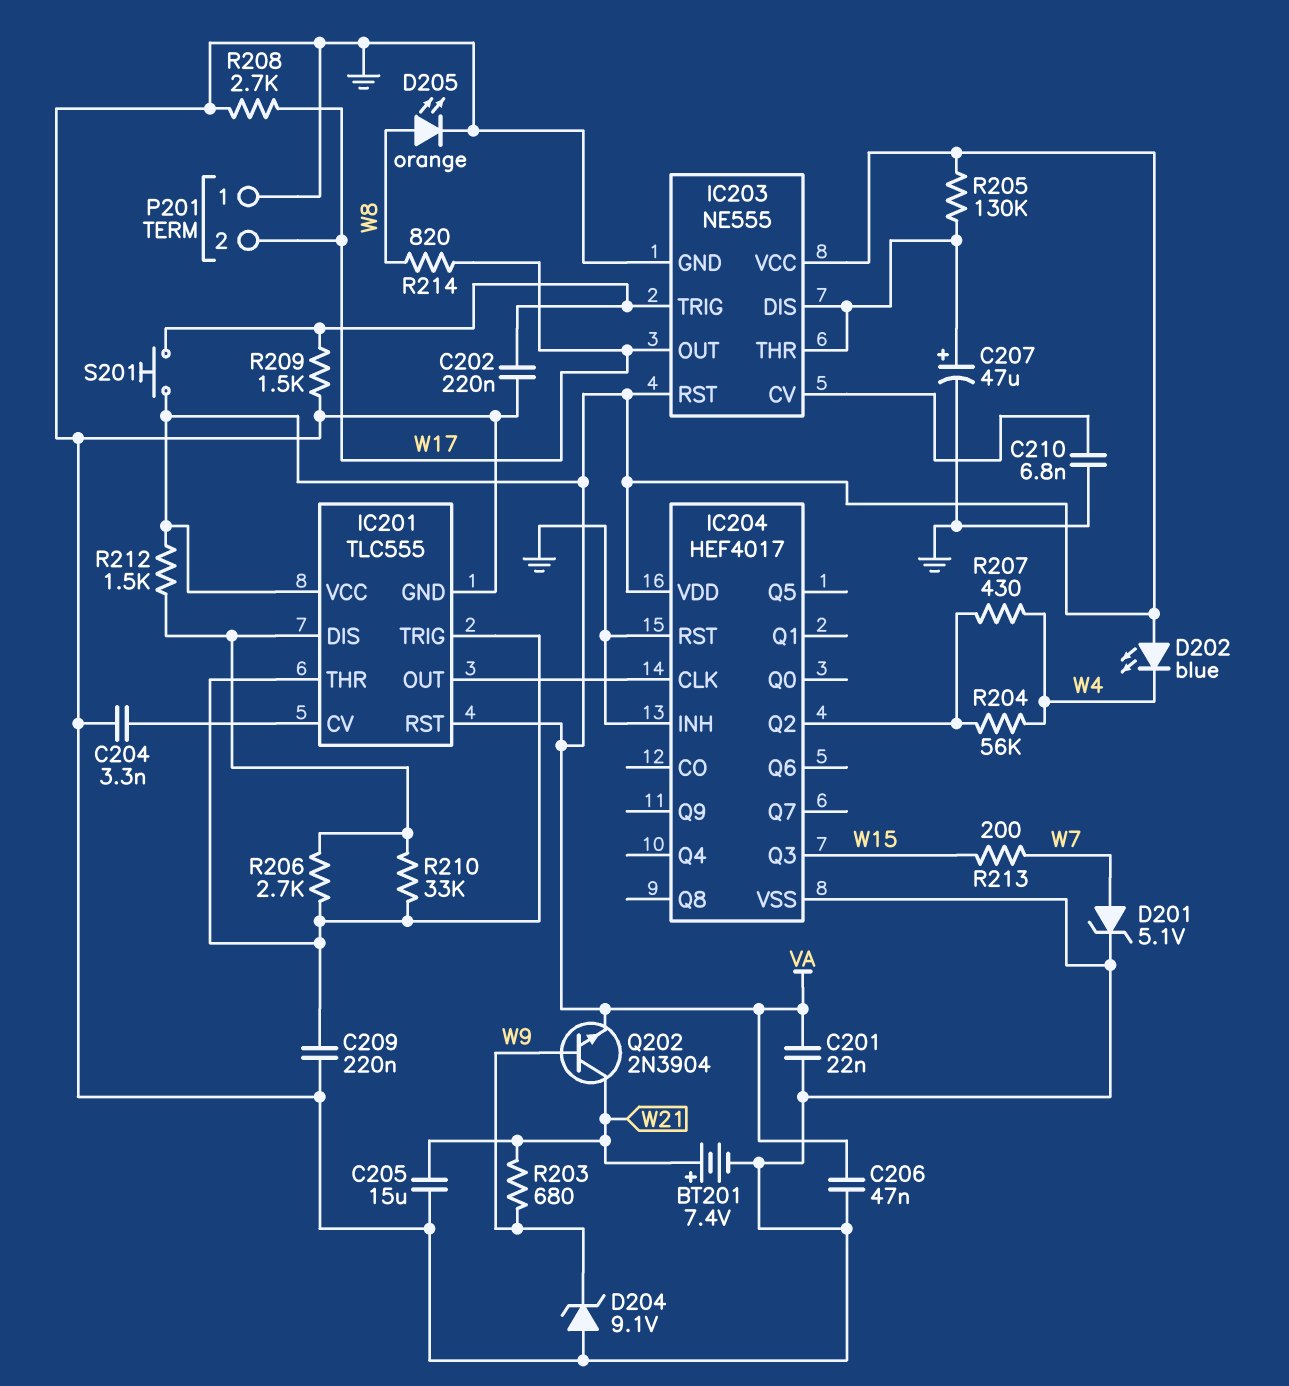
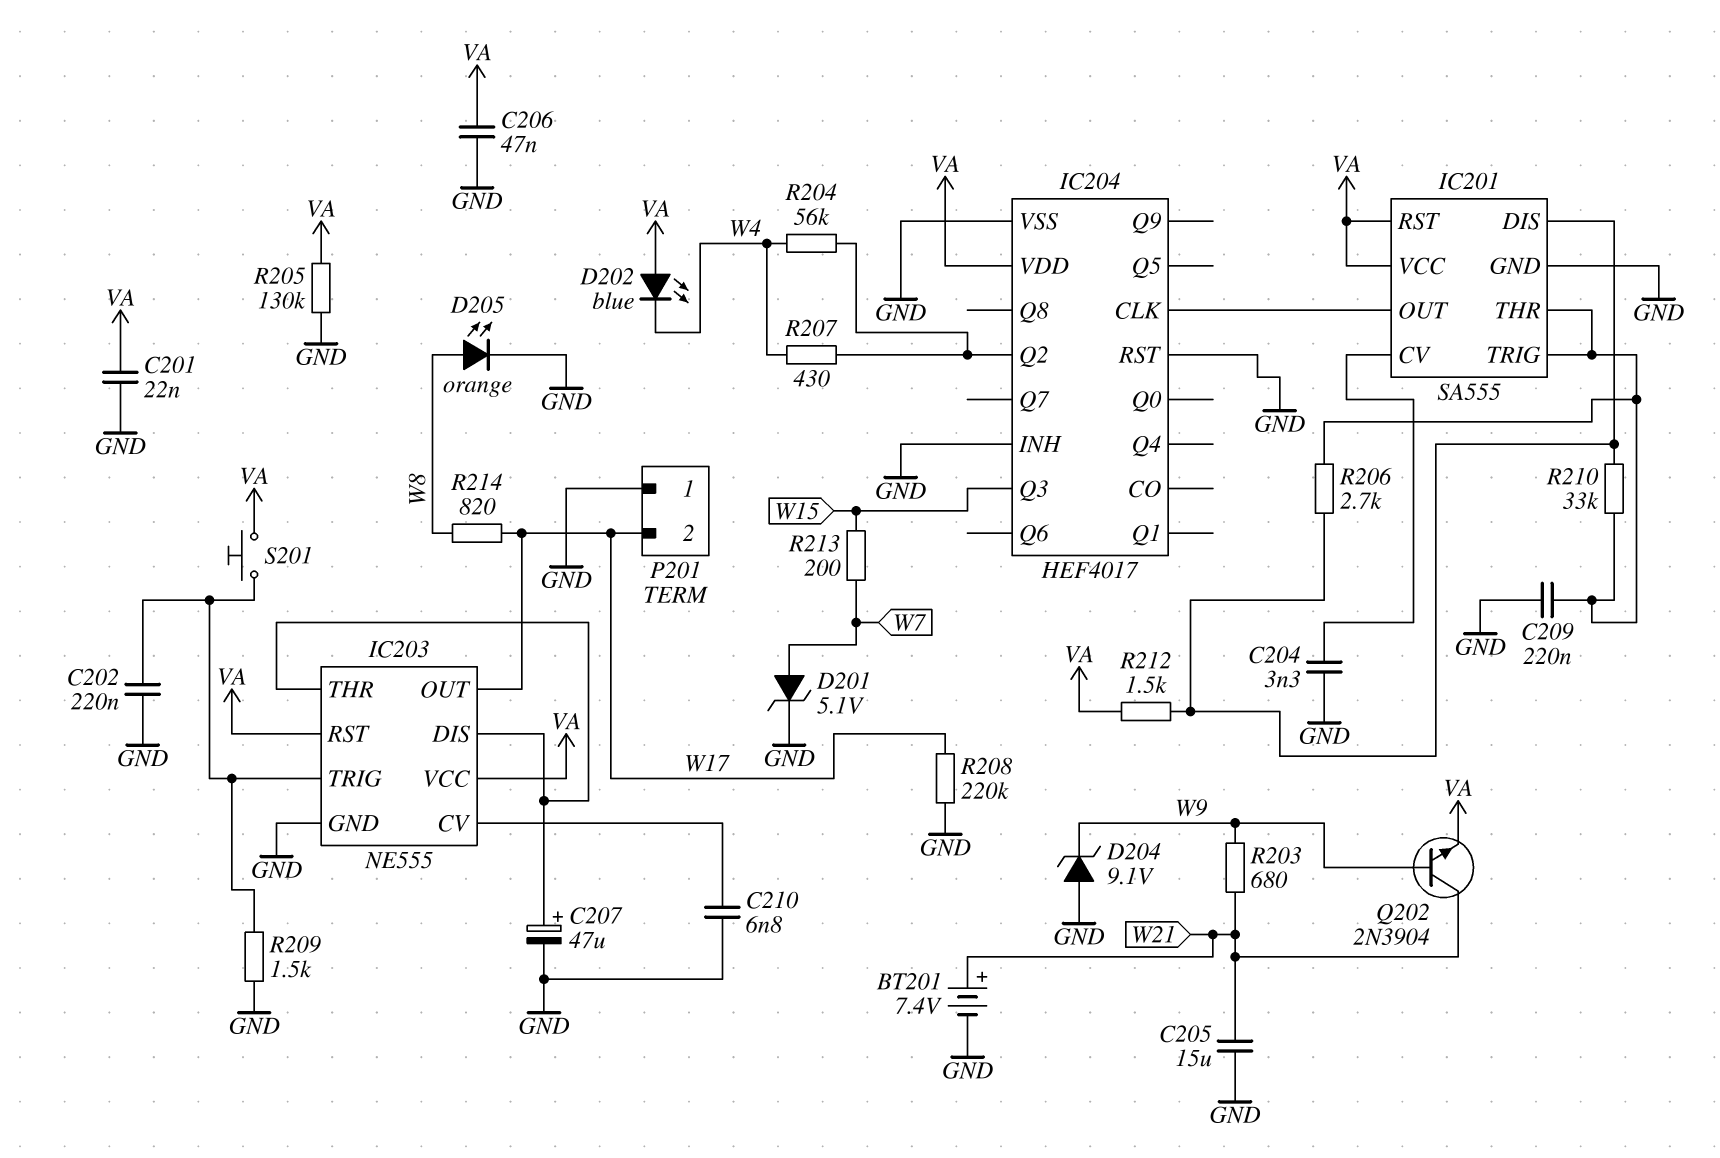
IC201: TLC555 -> SA555
R205: 130k (IC203/DIS, VA) -> 130k (GND, VA)
R208: 2.7k (GND, W17) -> 220k (GND, W17)

